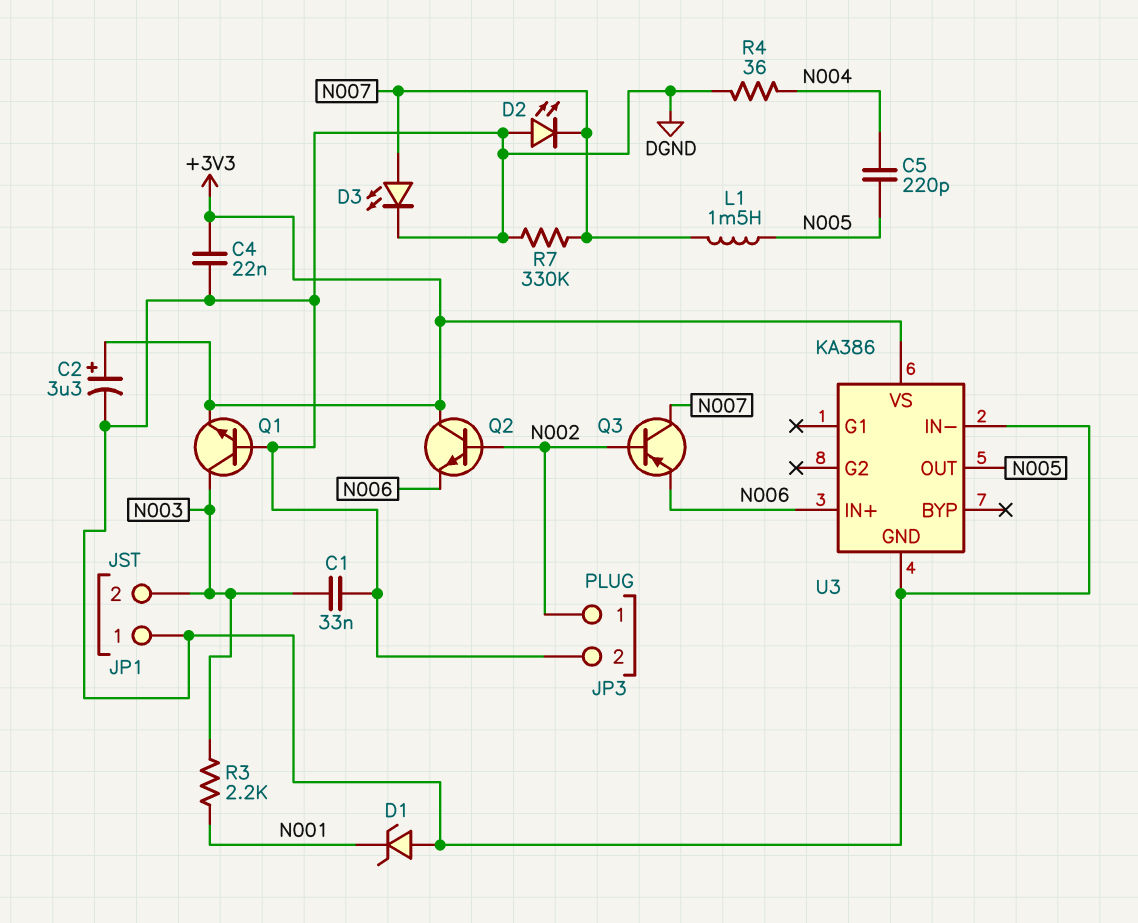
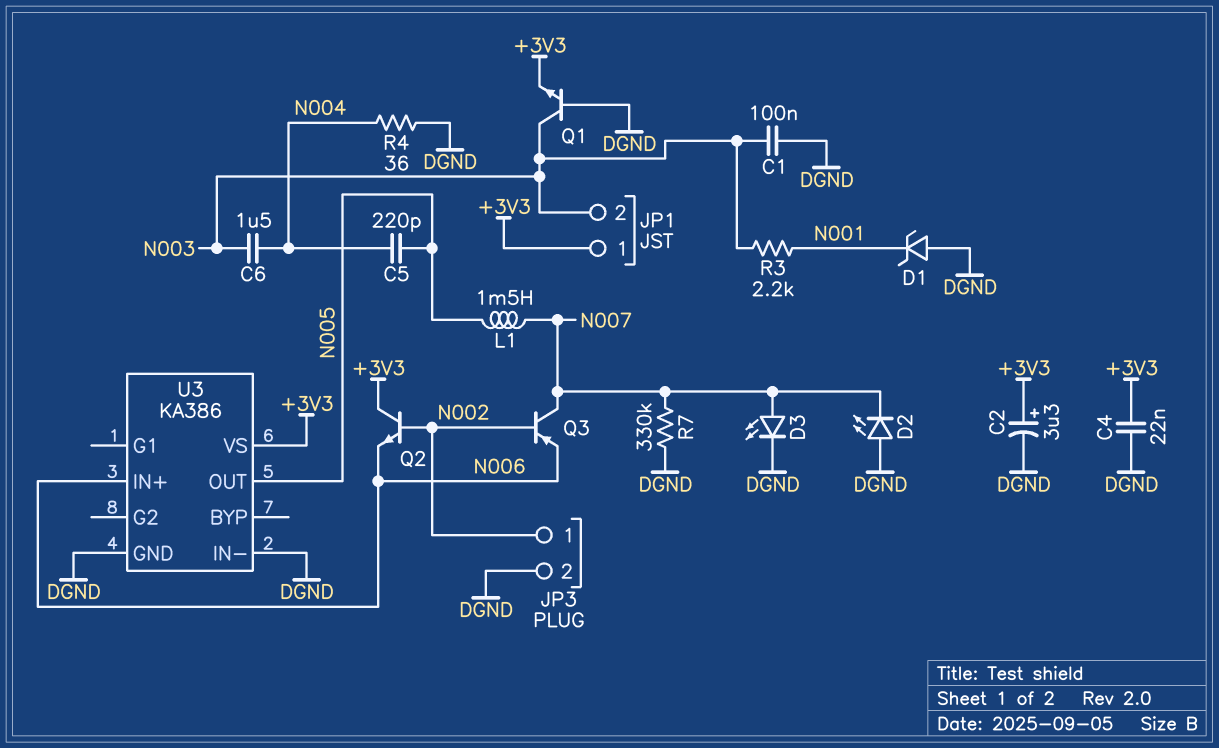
C1: 33nF (DGND, N003) -> 100nF (DGND, N003)
C6: none -> 1.5uF (N003, N004)
JP1 pin 1: DGND -> +3V3

